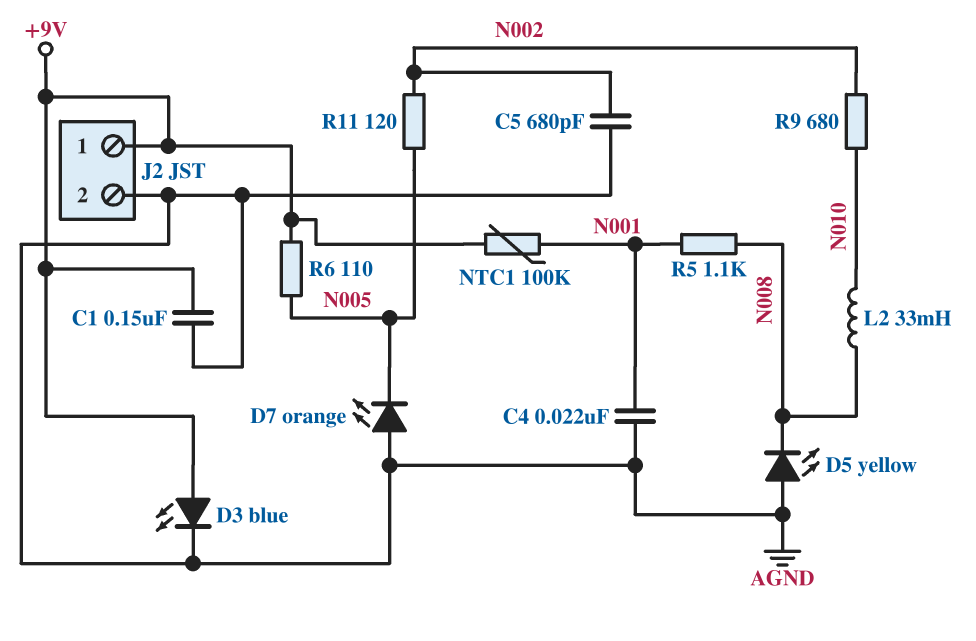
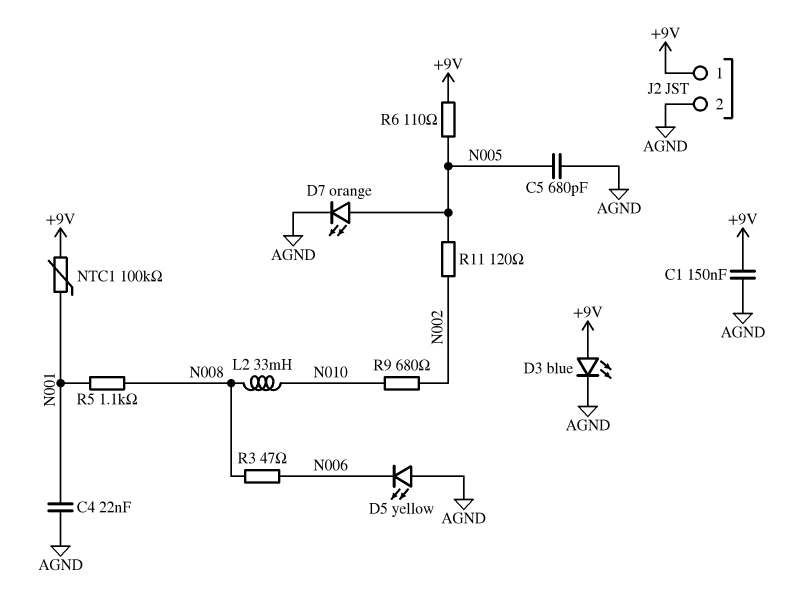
C5: 680pF (AGND, N002) -> 680pF (AGND, N005)
D5: LED yellow (A AGND, K N008) -> LED yellow (A AGND, K N006)
D7: LED orange (A AGND, K N005) -> LED orange (A N005, K AGND)
R3: none -> 47 (N006, N008)

